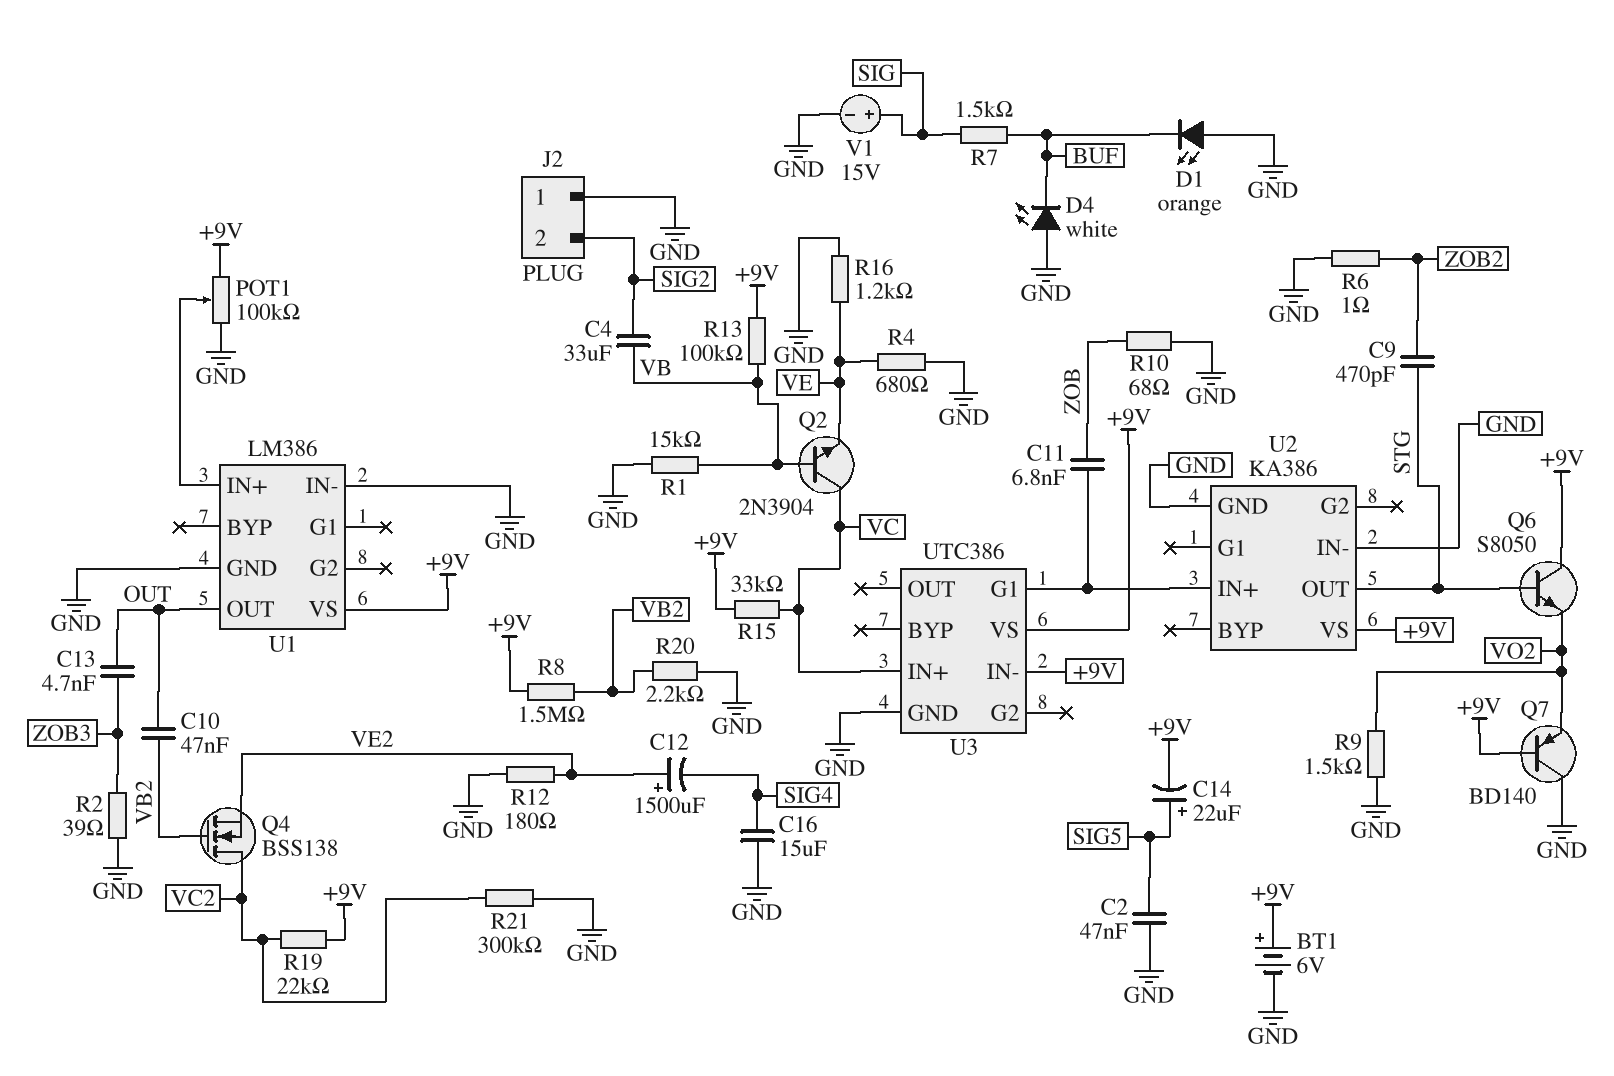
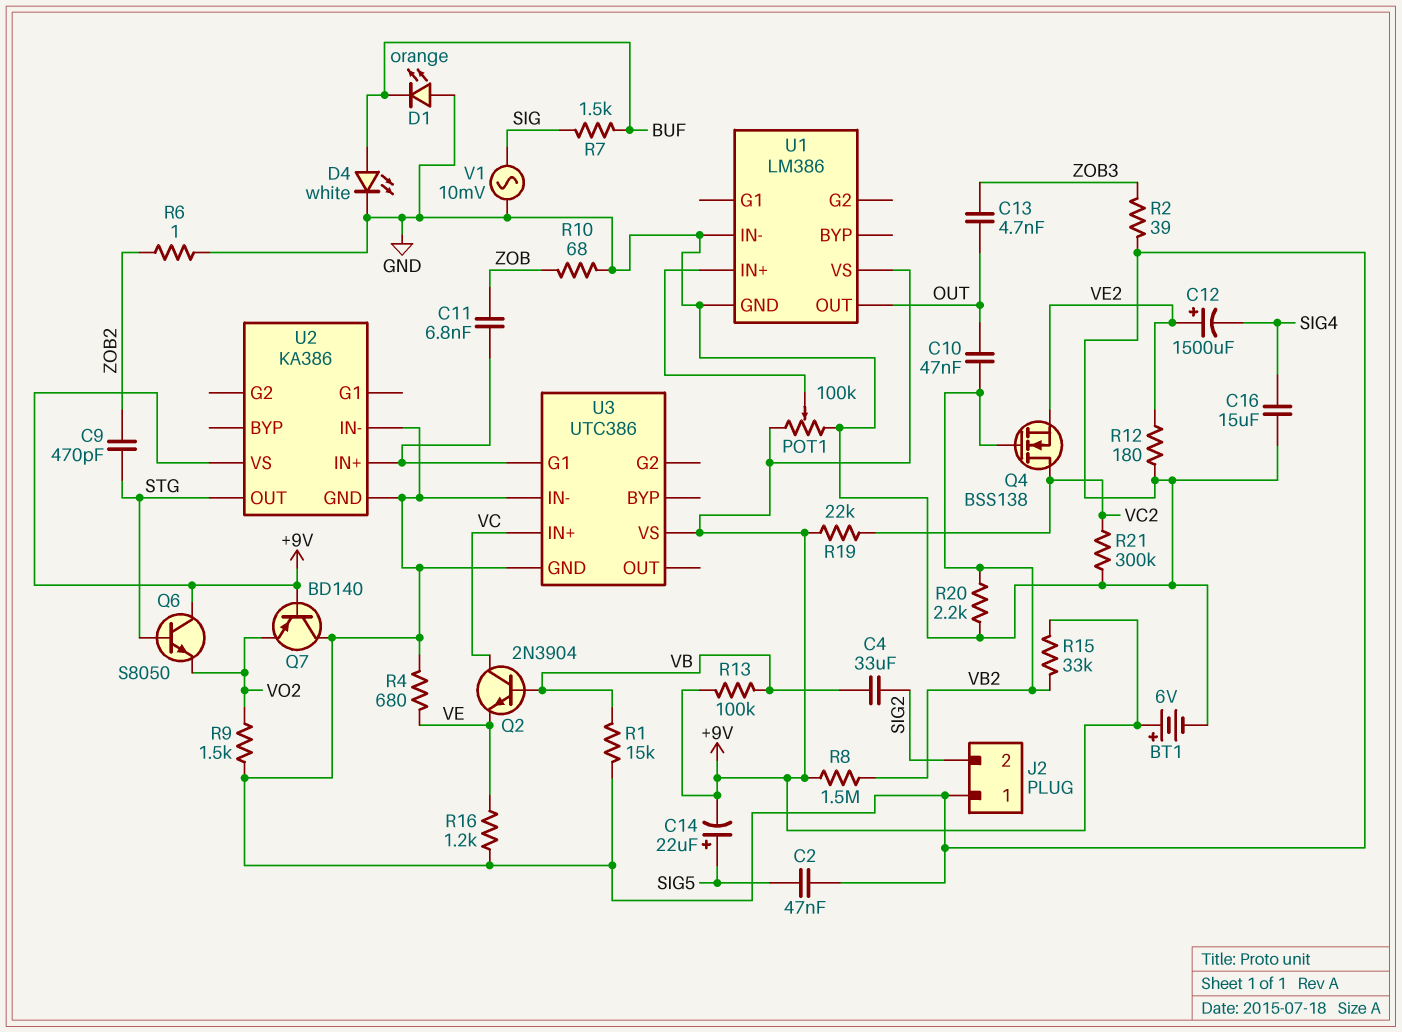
D4: LED white (A GND, K BUF) -> LED white (A BUF, K GND)
R15: 33k (+9V, VC) -> 33k (+9V, VB2)
U3 pin IN-: +9V -> GND
V1: 15V (plus SIG, minus GND) -> AC 10mV (GND, SIG)

